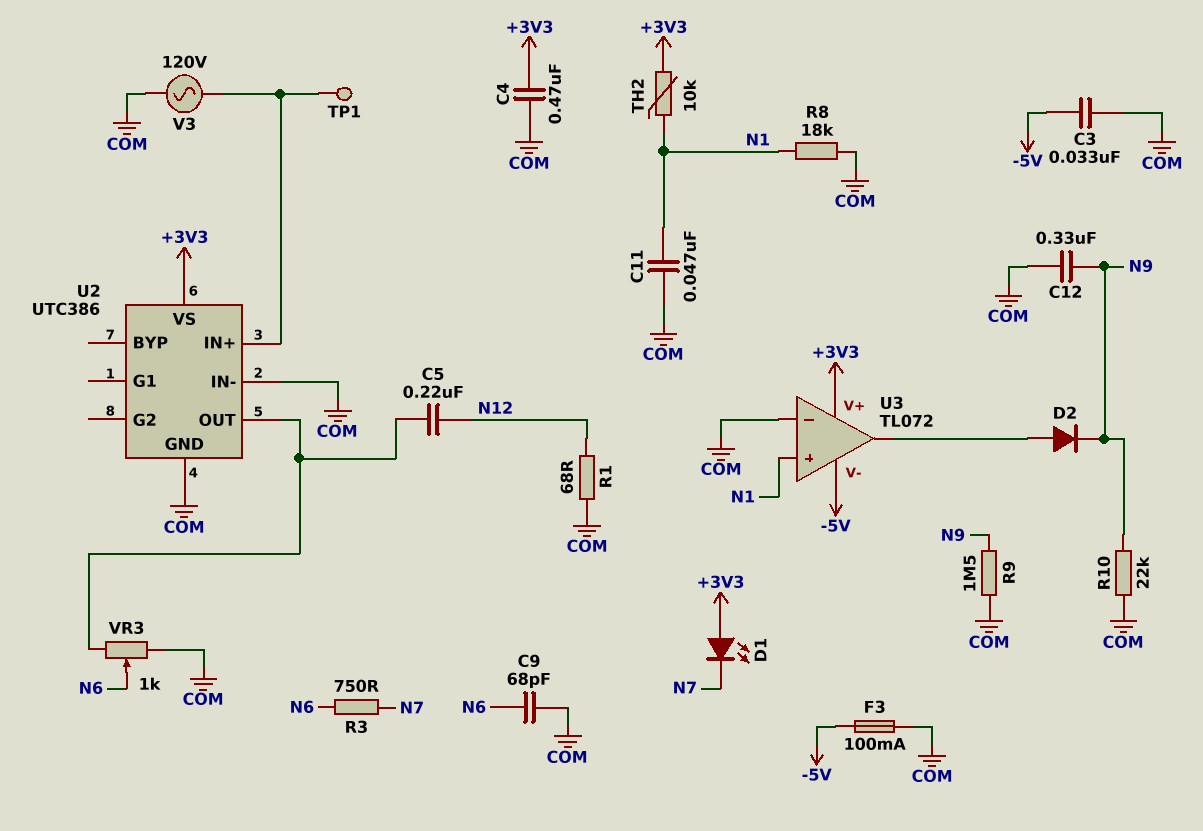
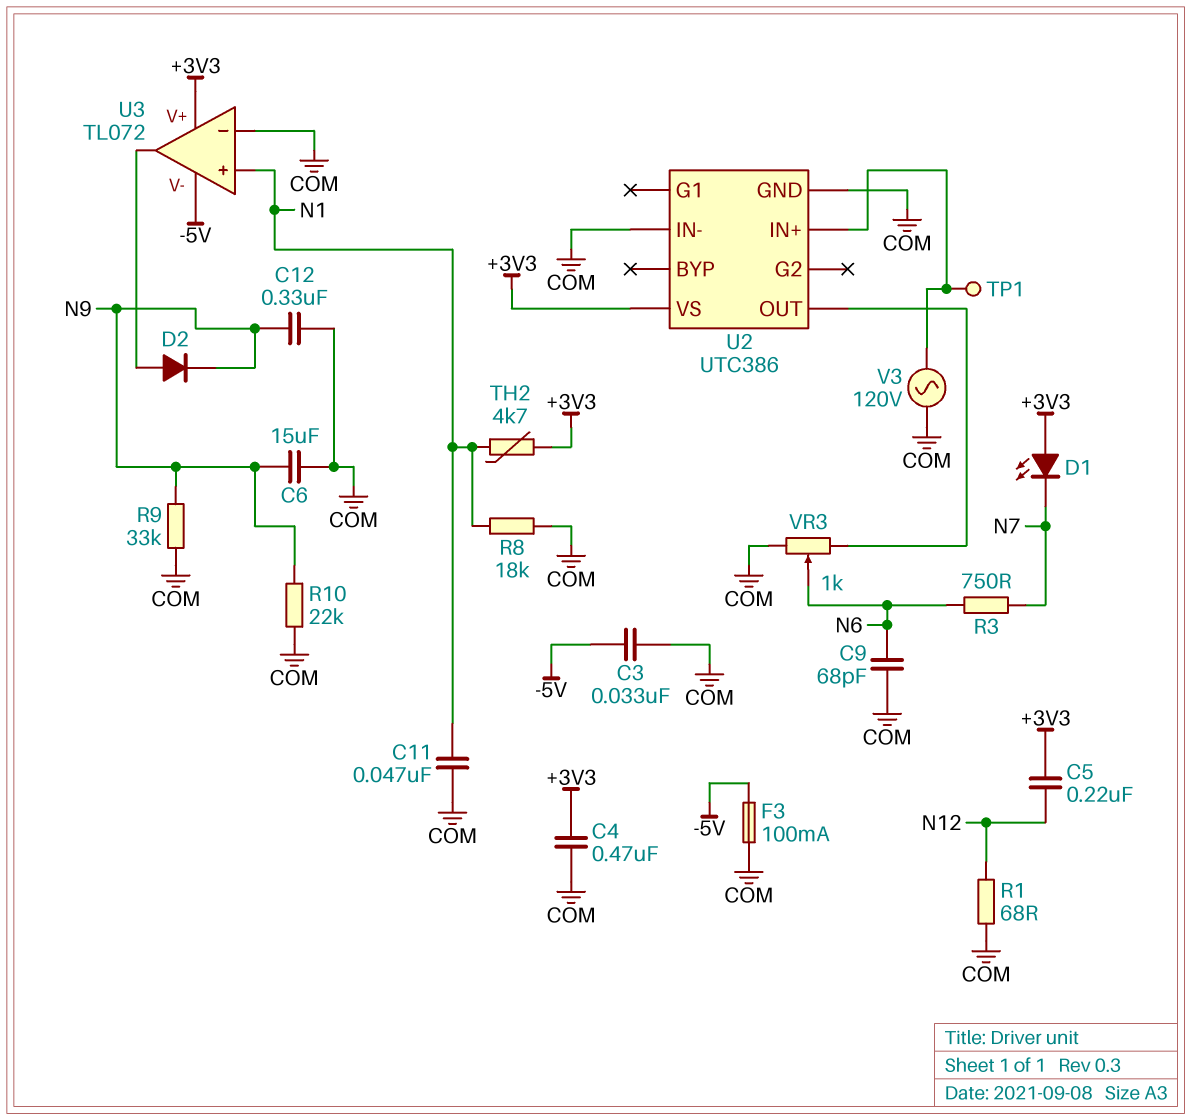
C5: 220nF (N12, U2/OUT) -> 220nF (+3V3, N12)
C6: none -> 15uF (COM, N9)
R9: 1.5M (COM, N9) -> 33k (COM, N9)
TH2: 10k (+3V3, N1) -> 4.7k (+3V3, N1)

